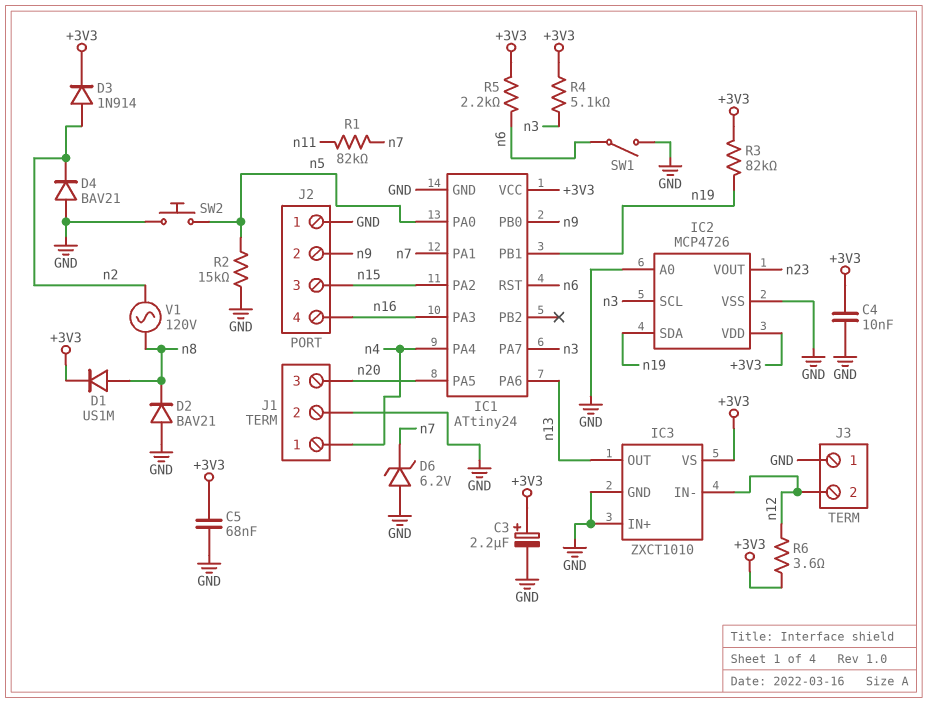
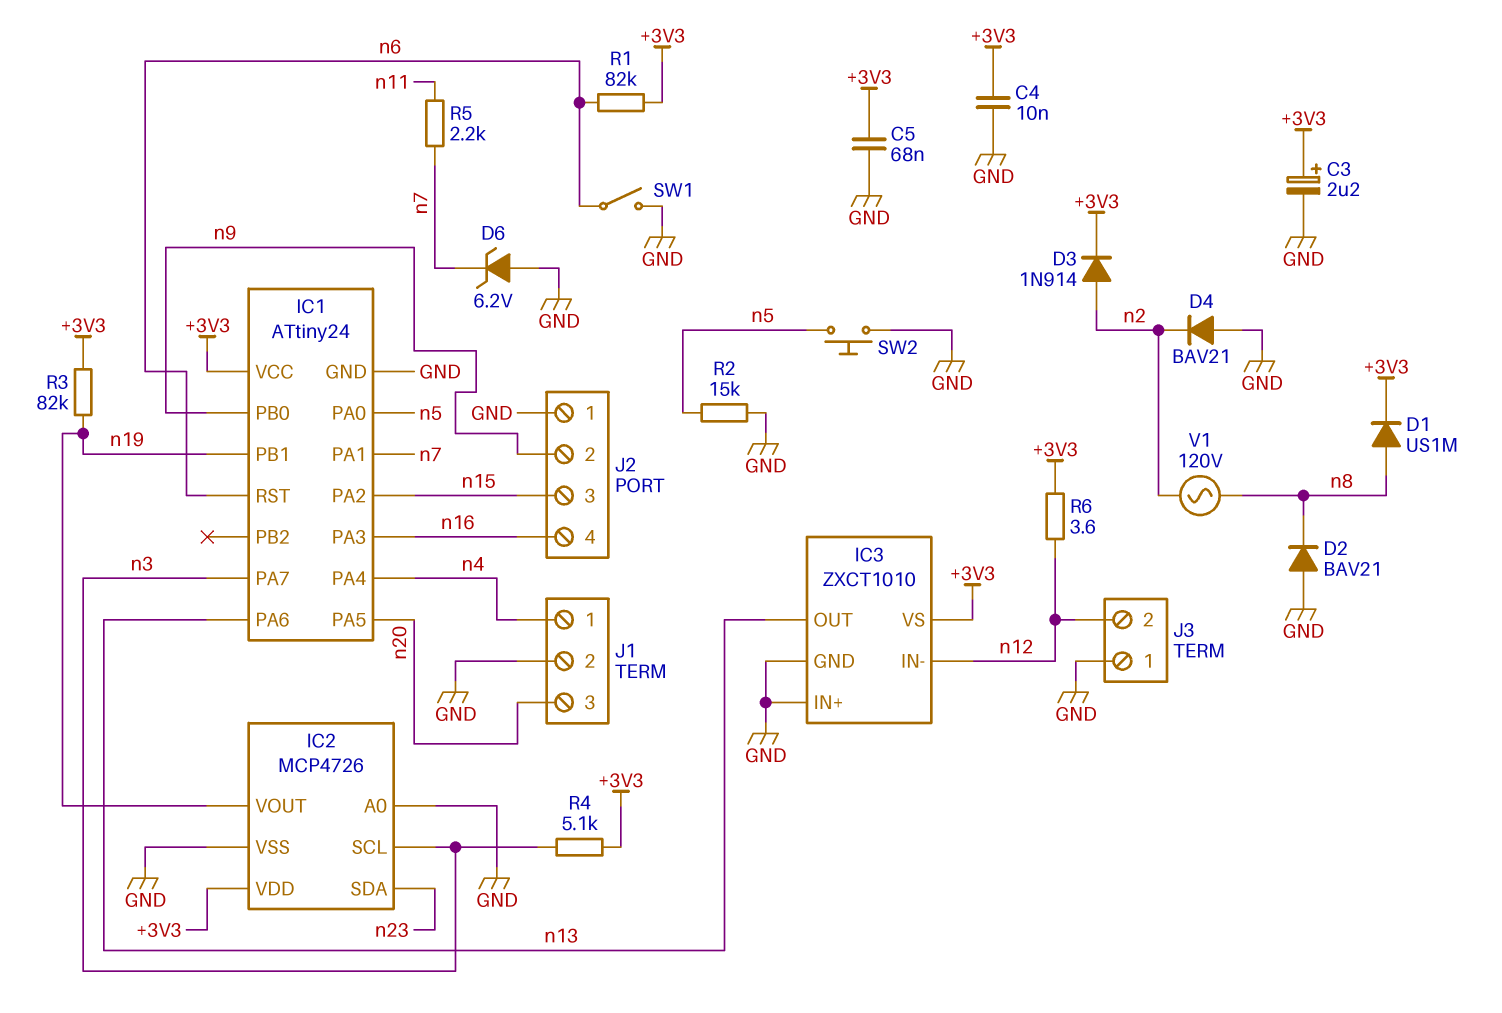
IC2 pin SDA: n19 -> n23
IC2 pin VOUT: n23 -> n19
R1: 82k (n7, n11) -> 82k (+3V3, n6)
R5: 2.2k (+3V3, n6) -> 2.2k (n7, n11)

